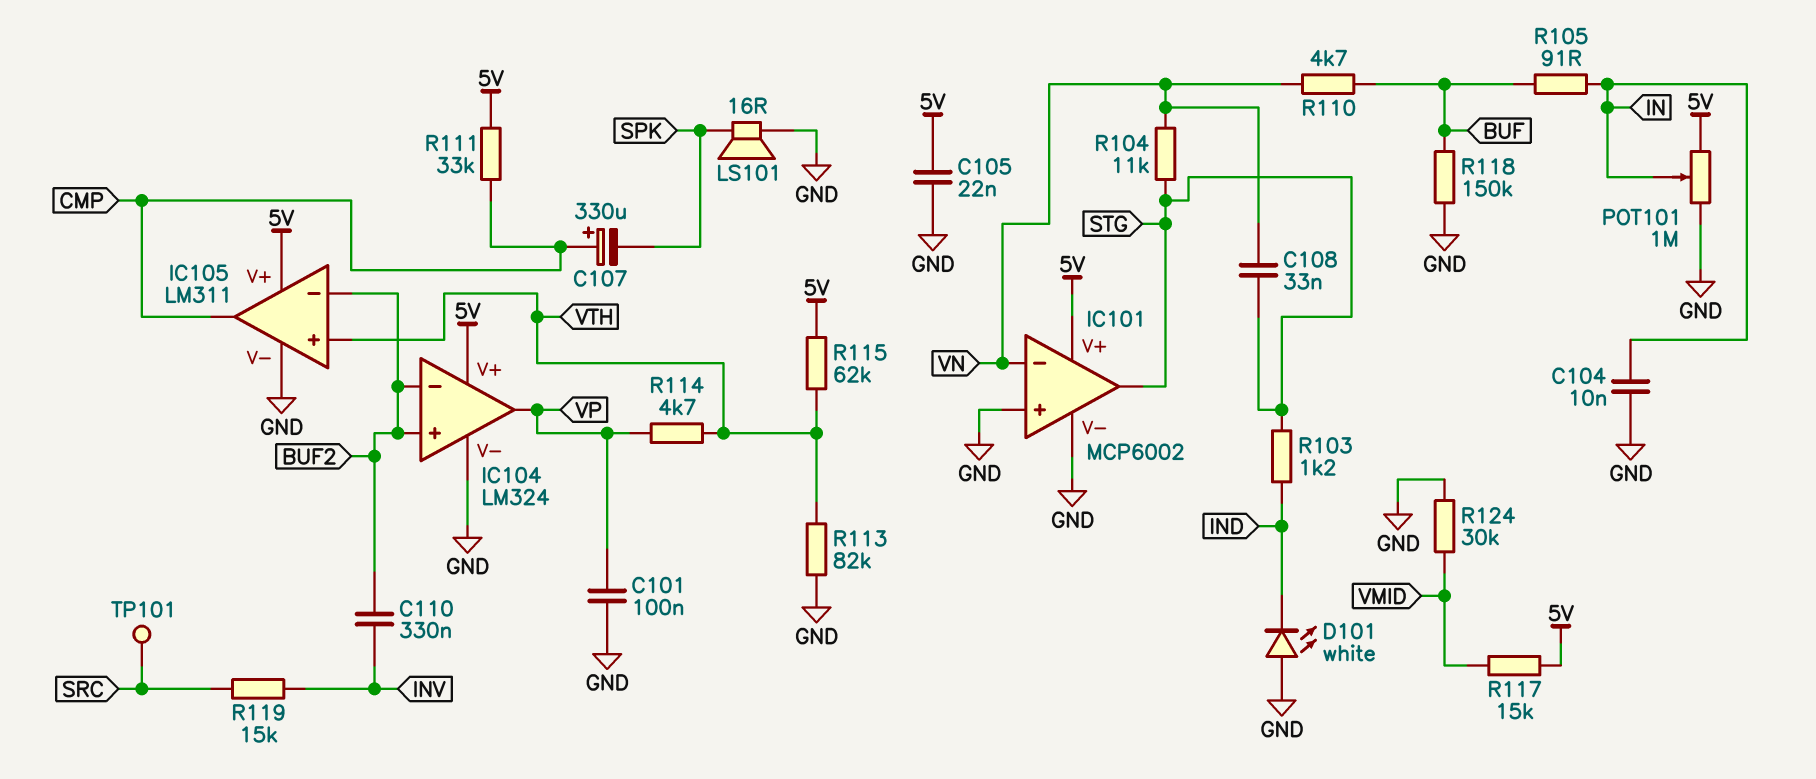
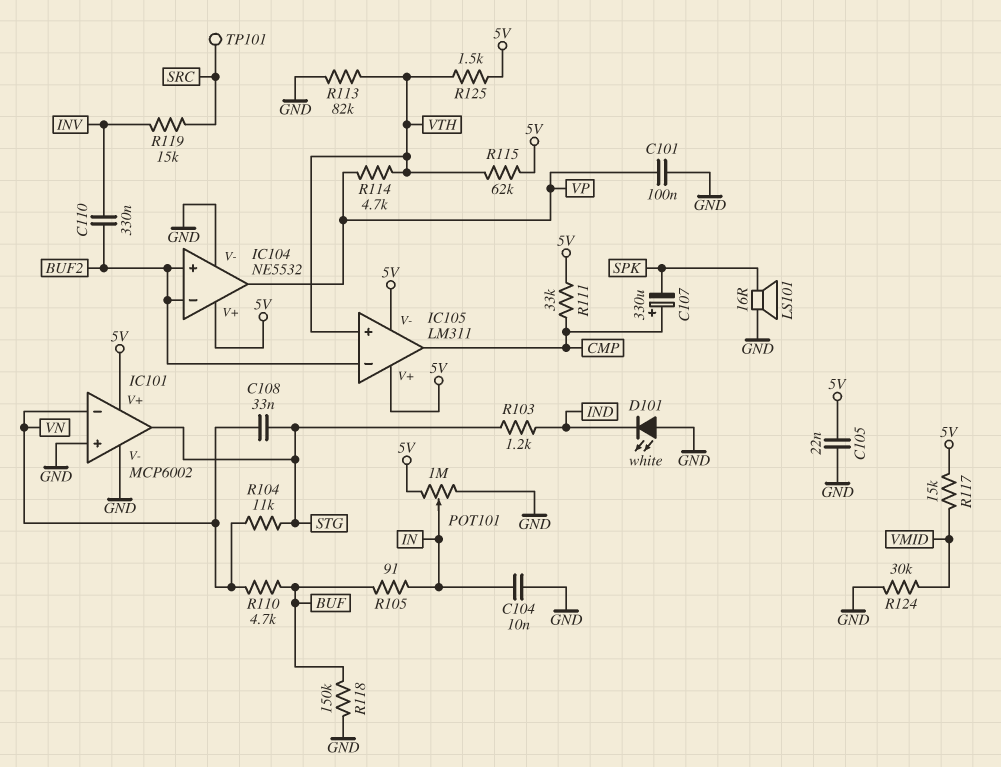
IC104: LM324 -> NE5532
IC105 pin V-: GND -> 5V
R125: none -> 1.5k (5V, VTH)

